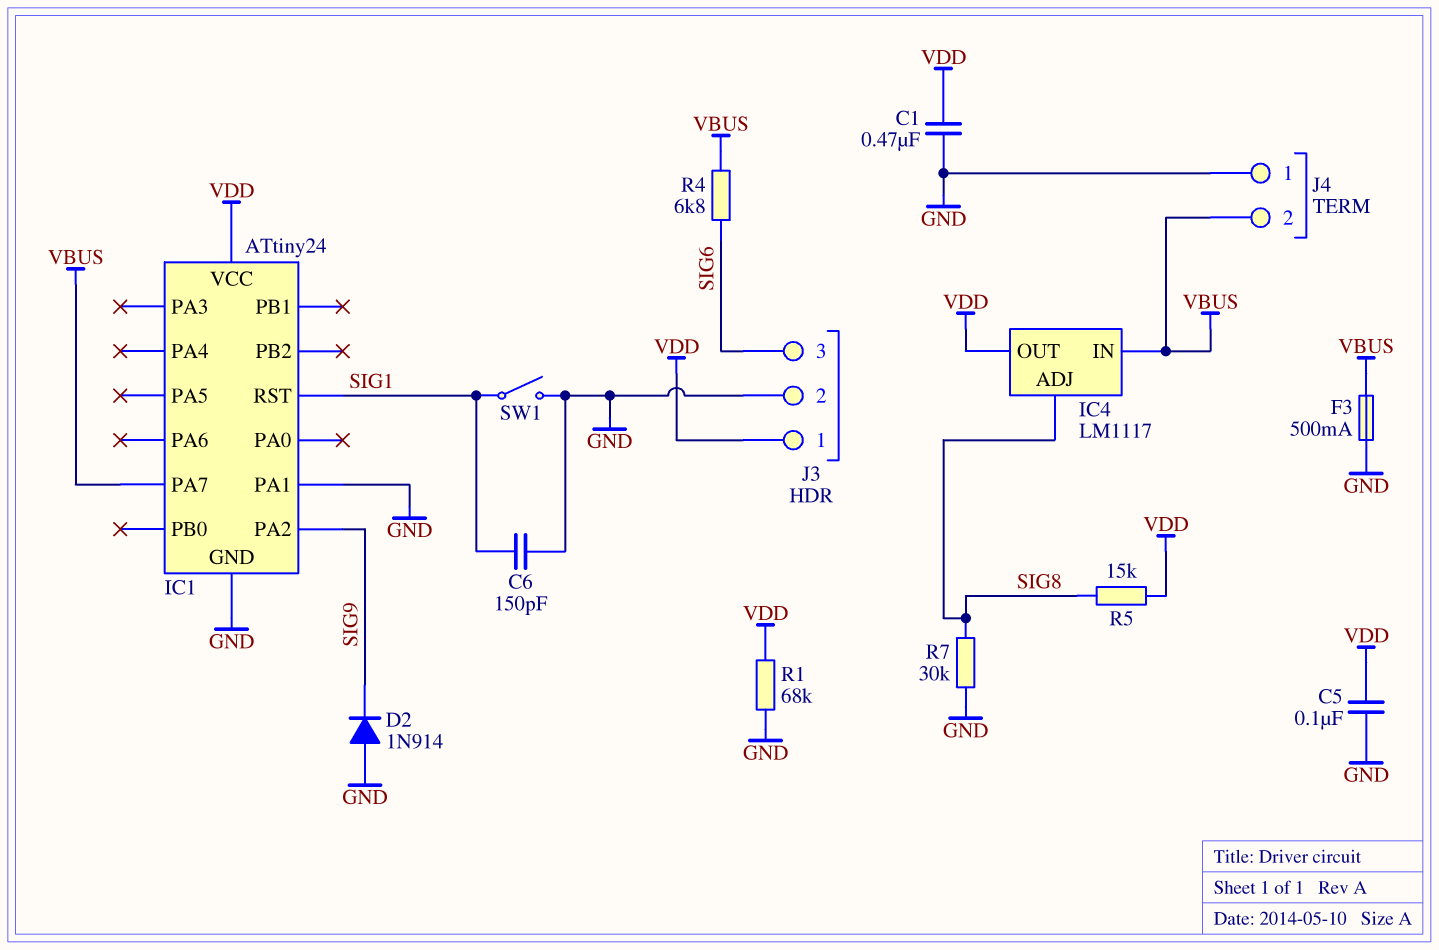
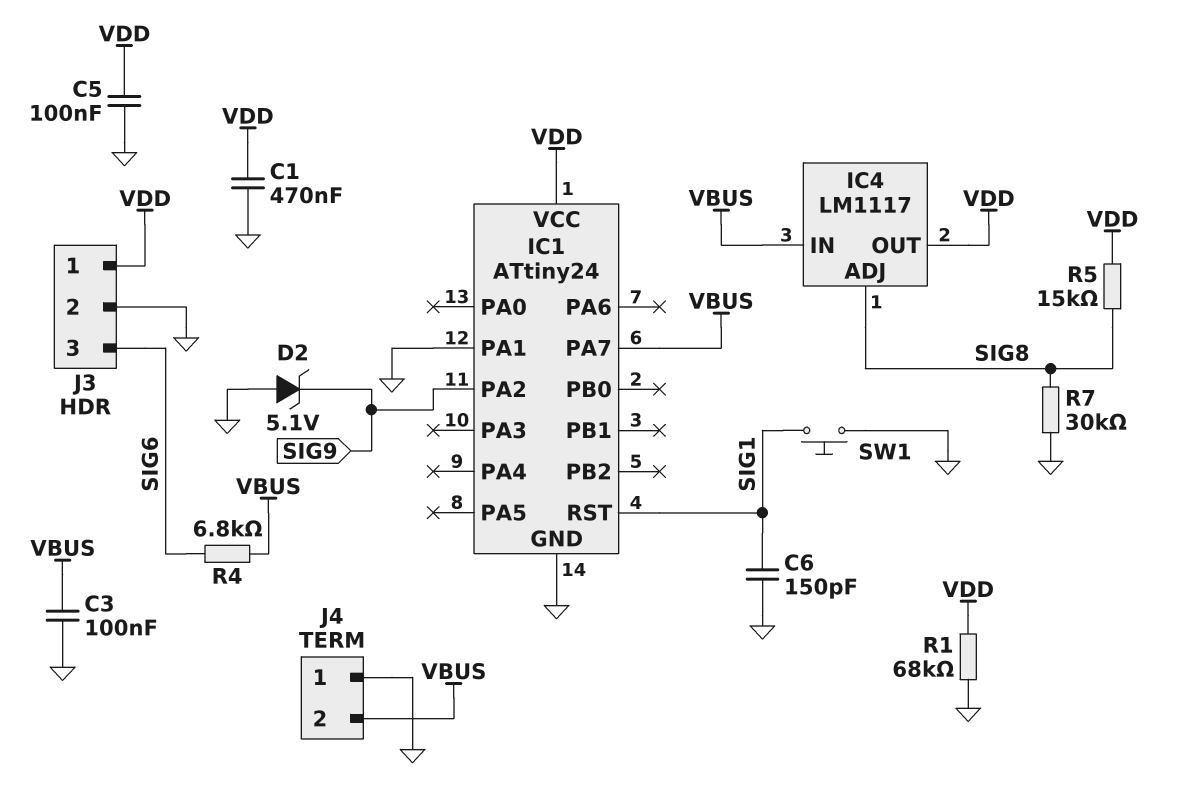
C3: none -> 100nF (GND, VBUS)
D2: diode 1N914 (A GND, K SIG9) -> zener 5.1V (A GND, K SIG9)
F3: 500mA (GND, VBUS) -> none
SW1: switch (GND, SIG1) -> button (GND, SIG1)

